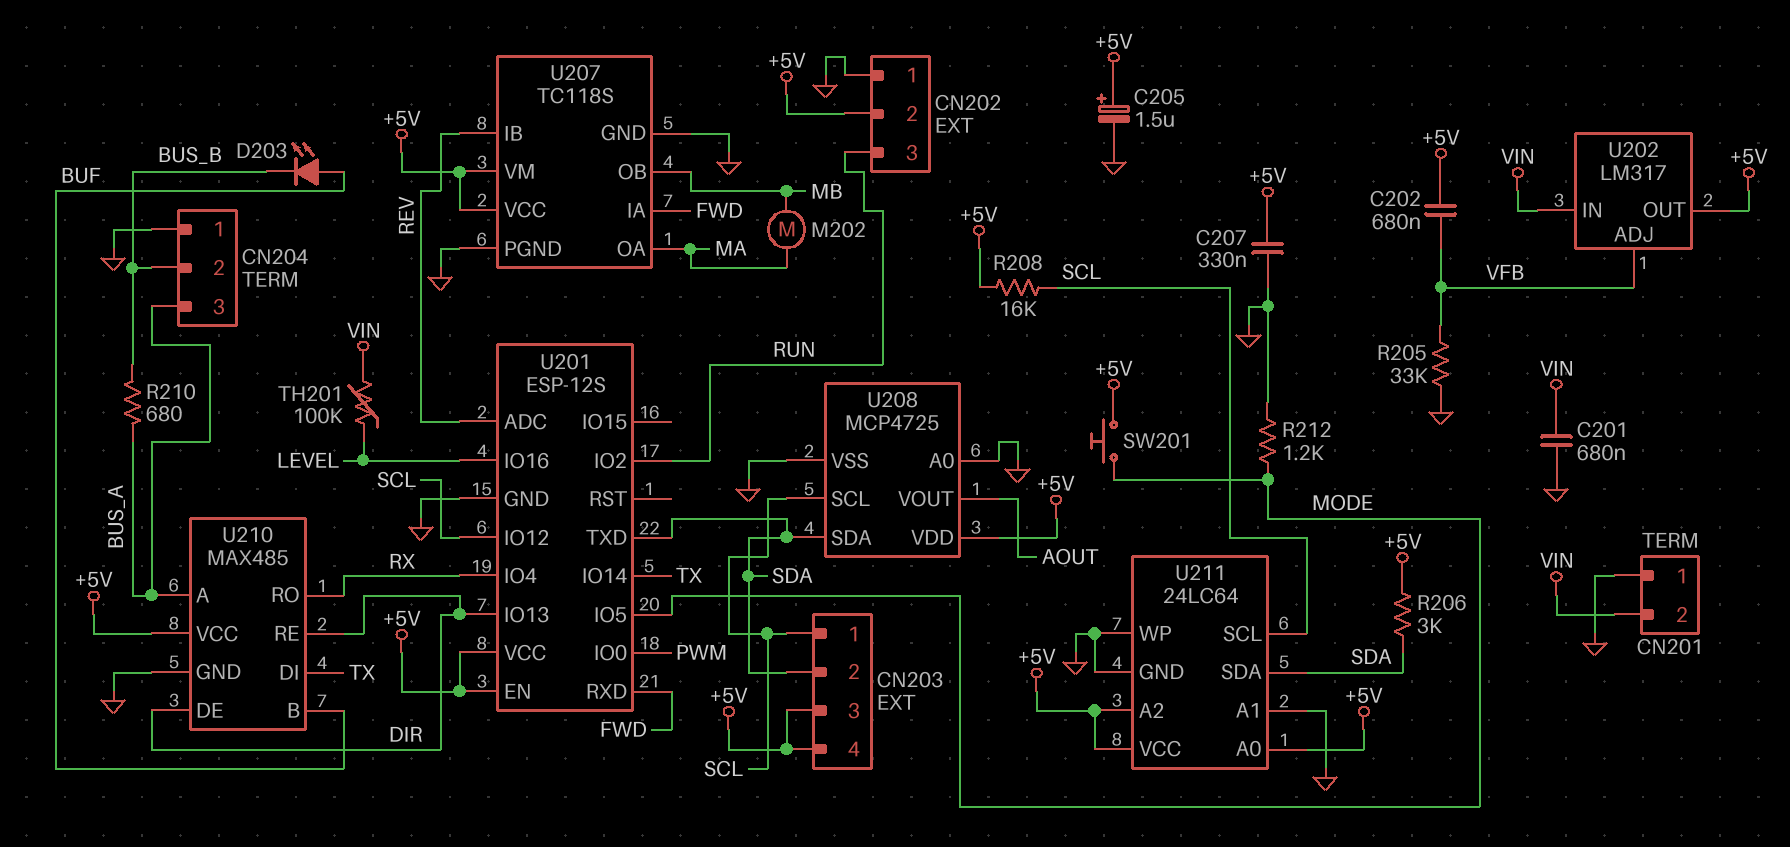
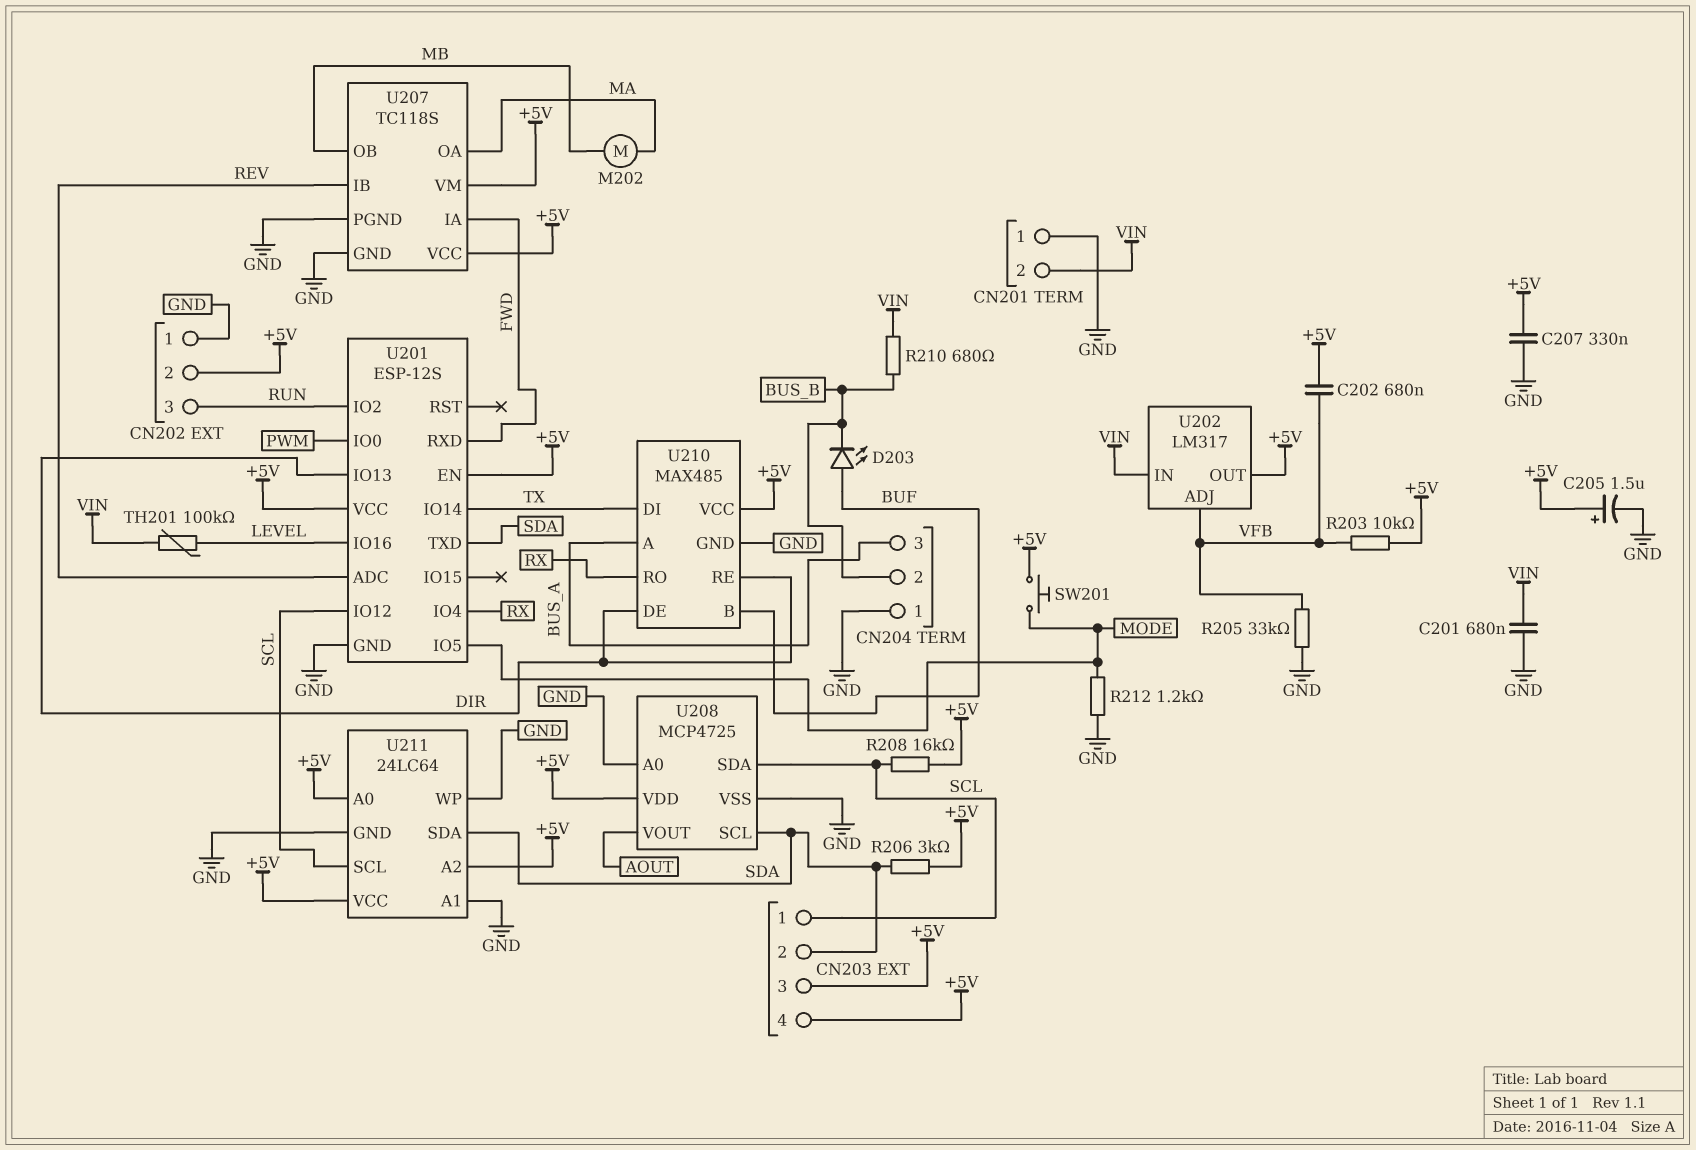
R203: none -> 10k (+5V, VFB)
R210: 680 (BUS_A, BUS_B) -> 680 (BUS_B, VIN)
U208 pin SCL: SCL -> SDA
U208 pin SDA: SDA -> SCL

